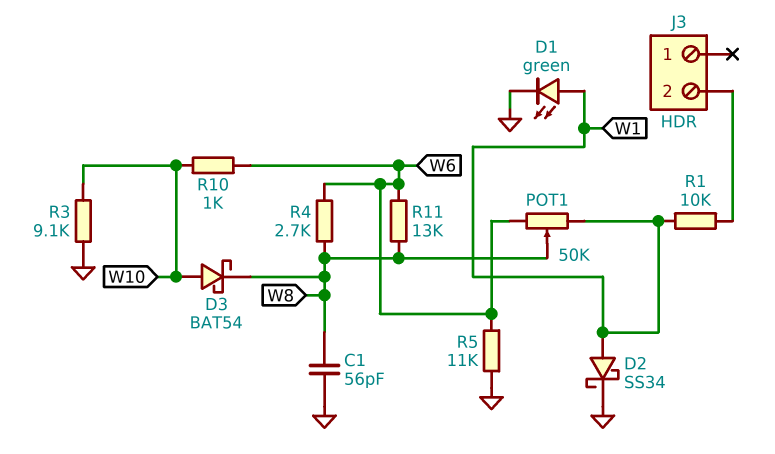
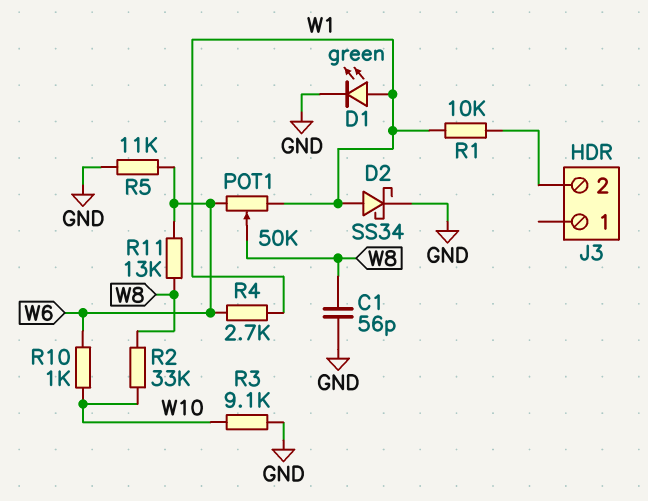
D3: schottky BAT54 (A W10, K W8) -> none
R2: none -> 33k (W8, W10)
R4: 2.7k (W6, W8) -> 2.7k (W1, W6)

